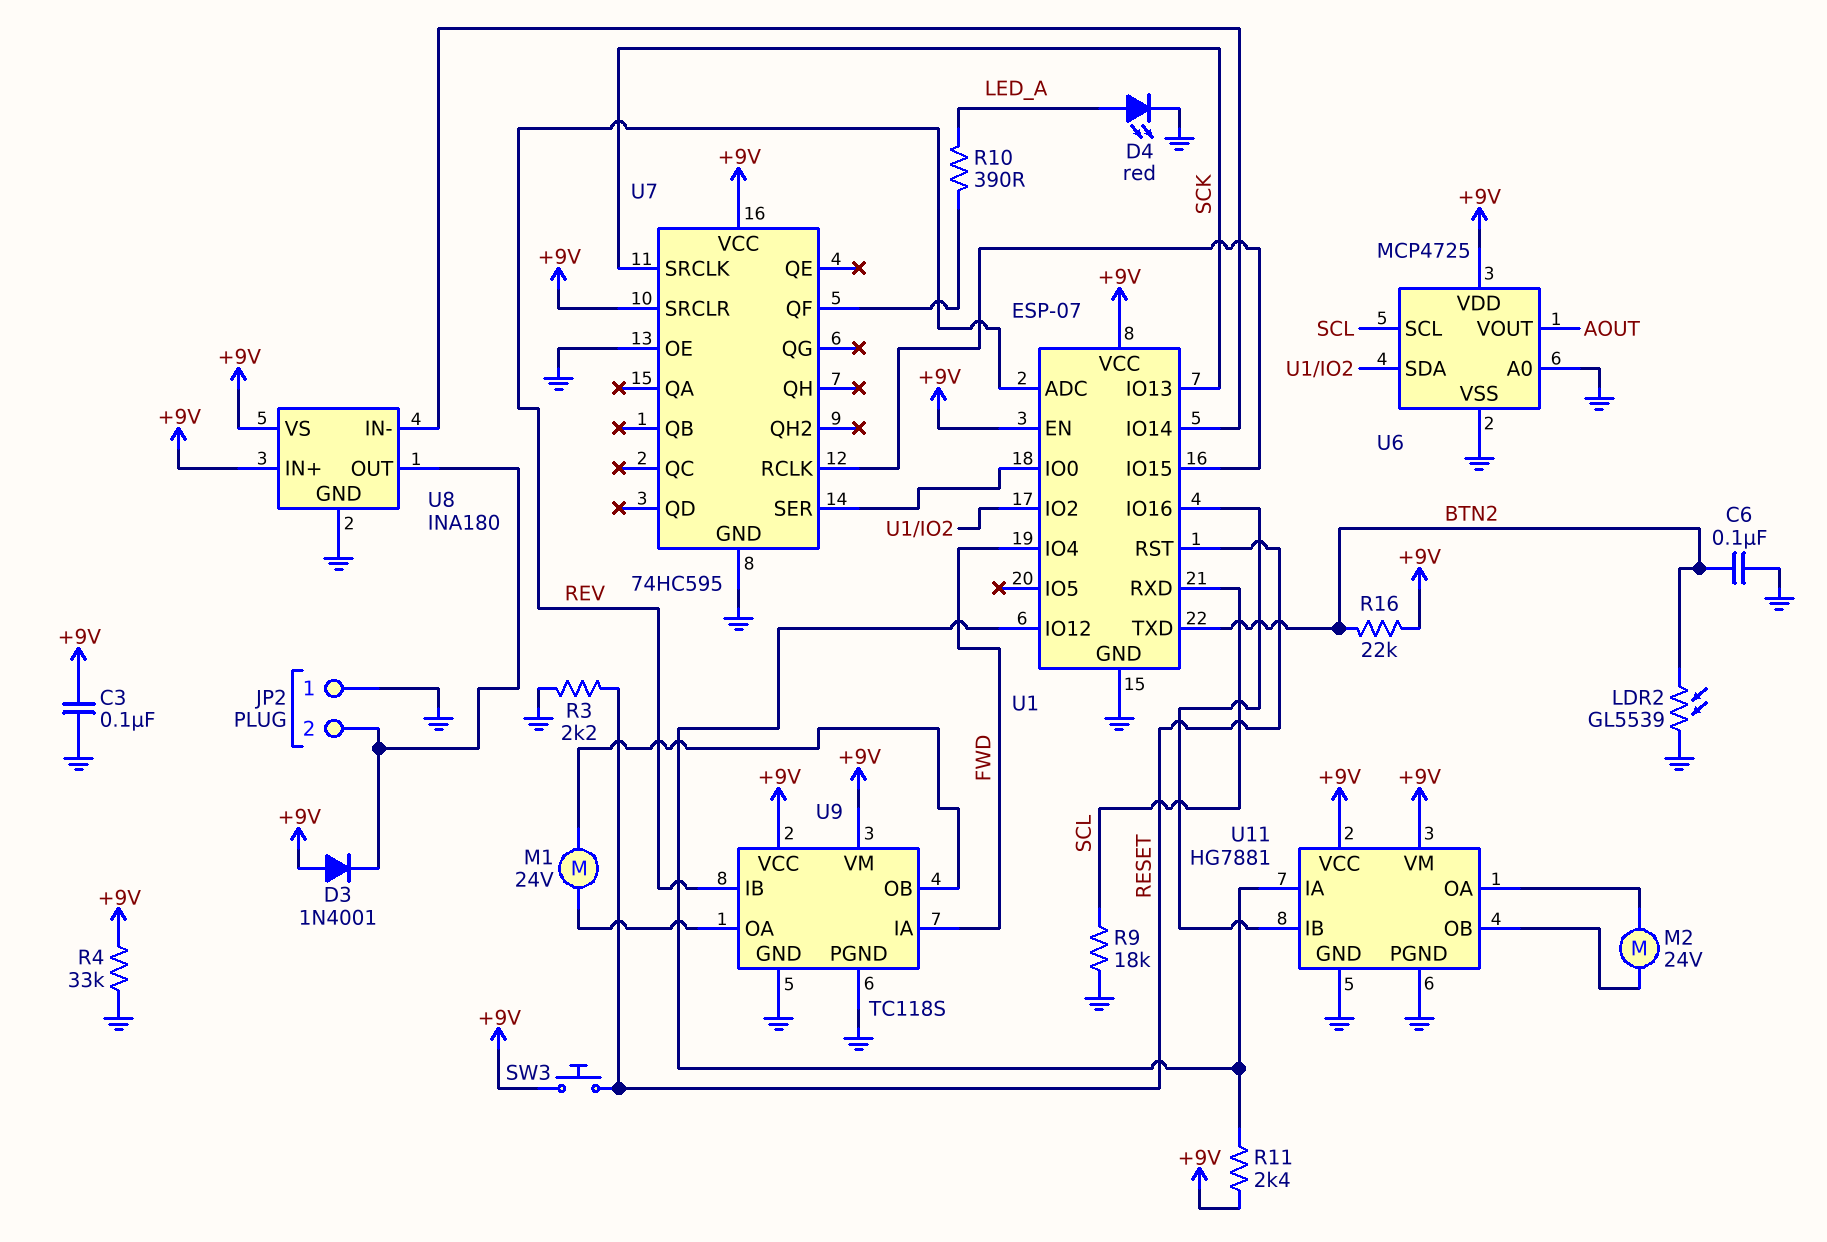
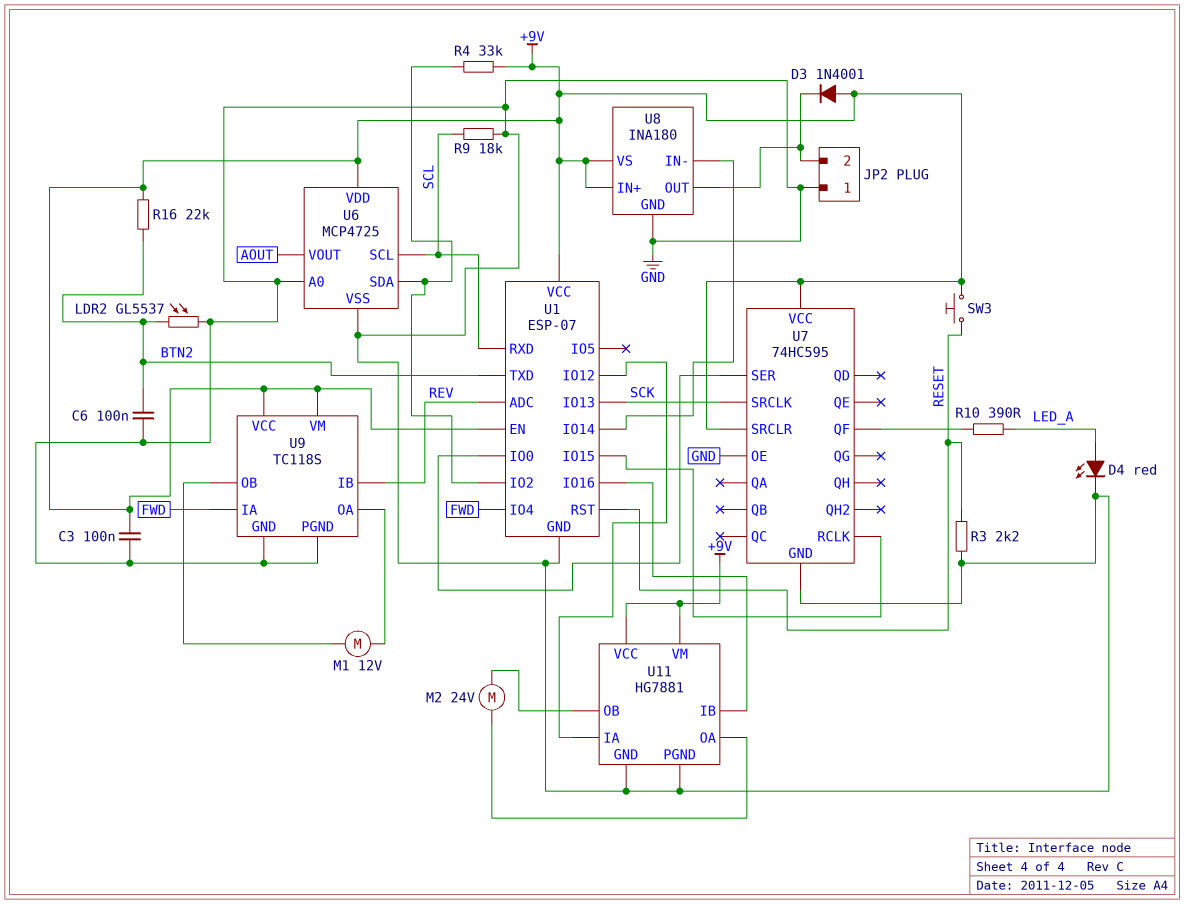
LDR2: GL5539 (BTN2, GND) -> GL5537 (BTN2, GND)
M1: motor 24V (U9/OA, U9/OB) -> motor 12V (U9/OA, U9/OB)
R4: 33k (+9V, GND) -> 33k (+9V, U1/IO2)
R11: 2.4k (+9V, U1/IO12) -> none

